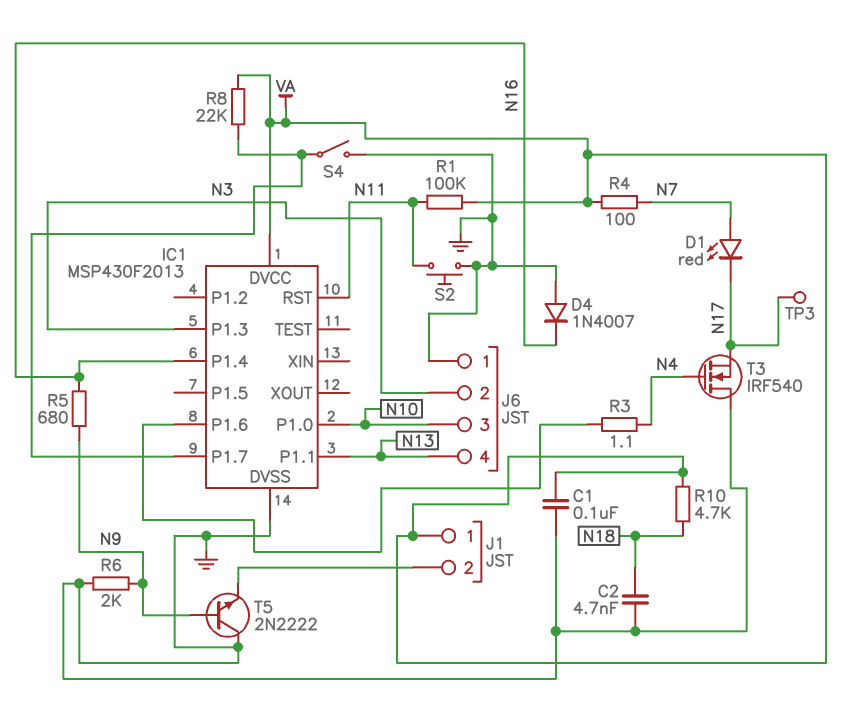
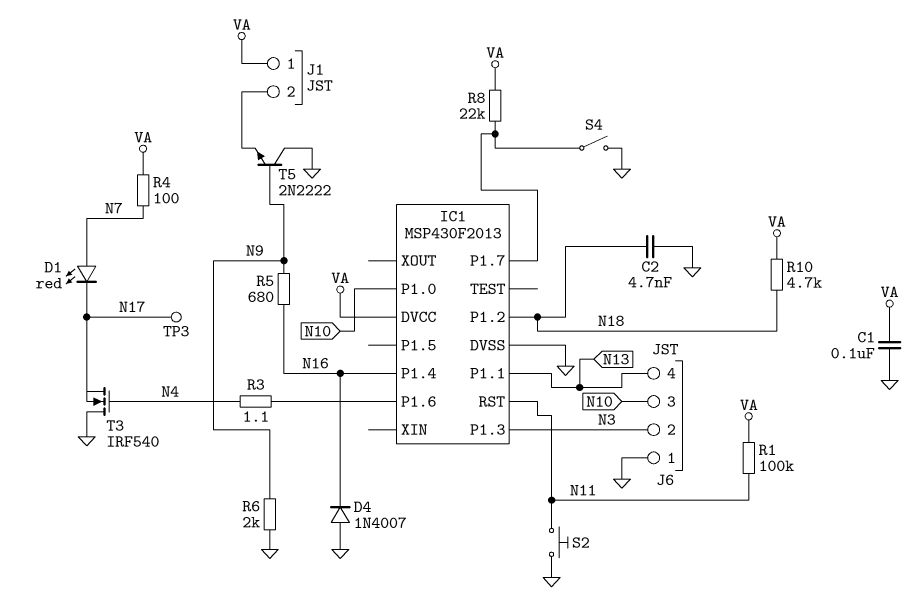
IC1 pin P1.2: none -> N18

